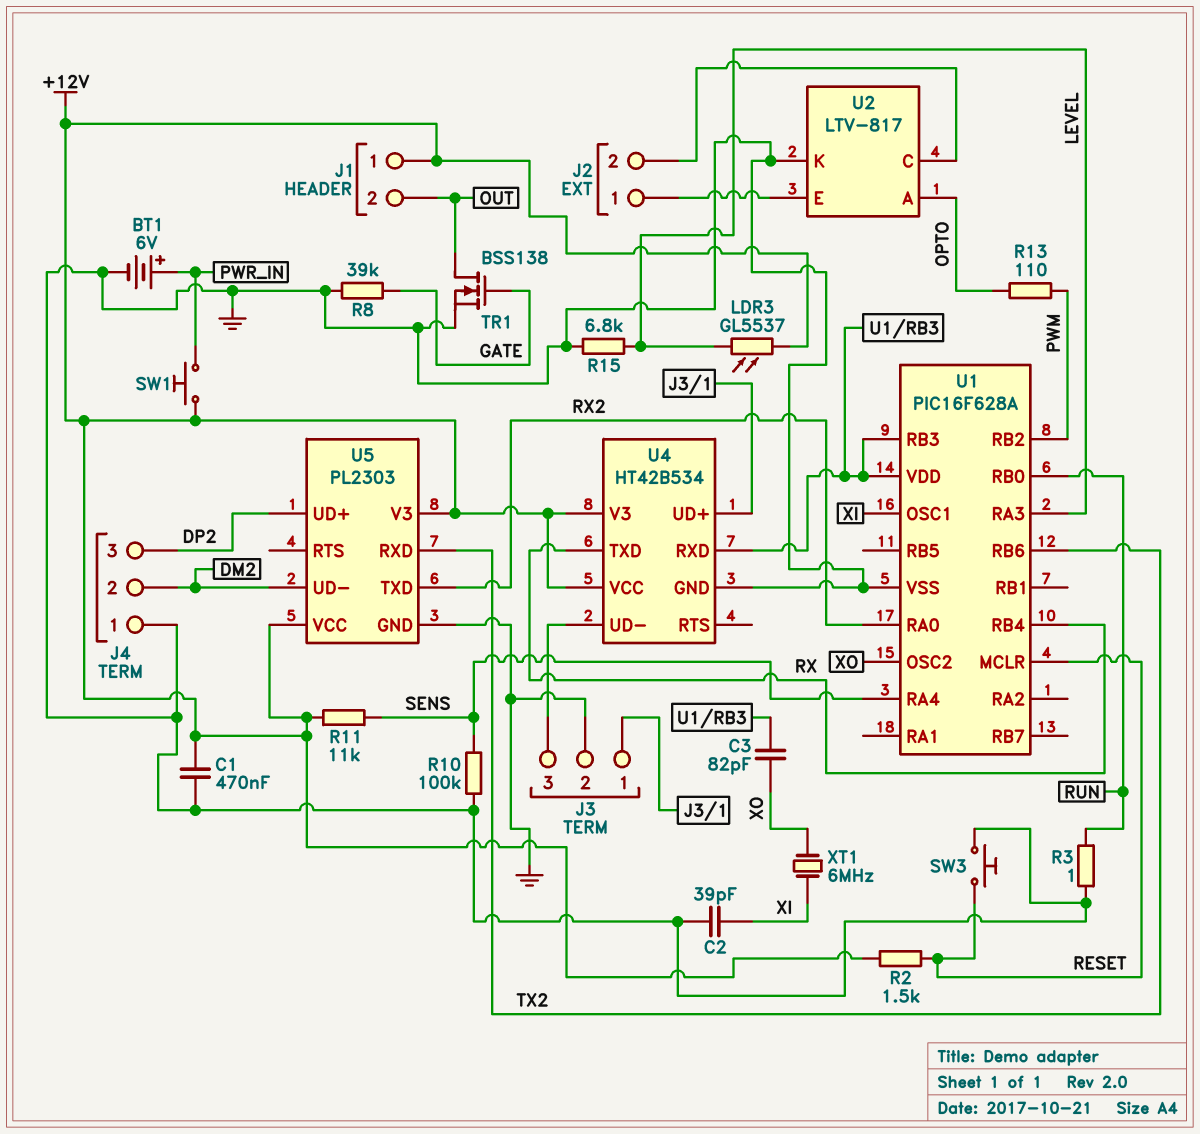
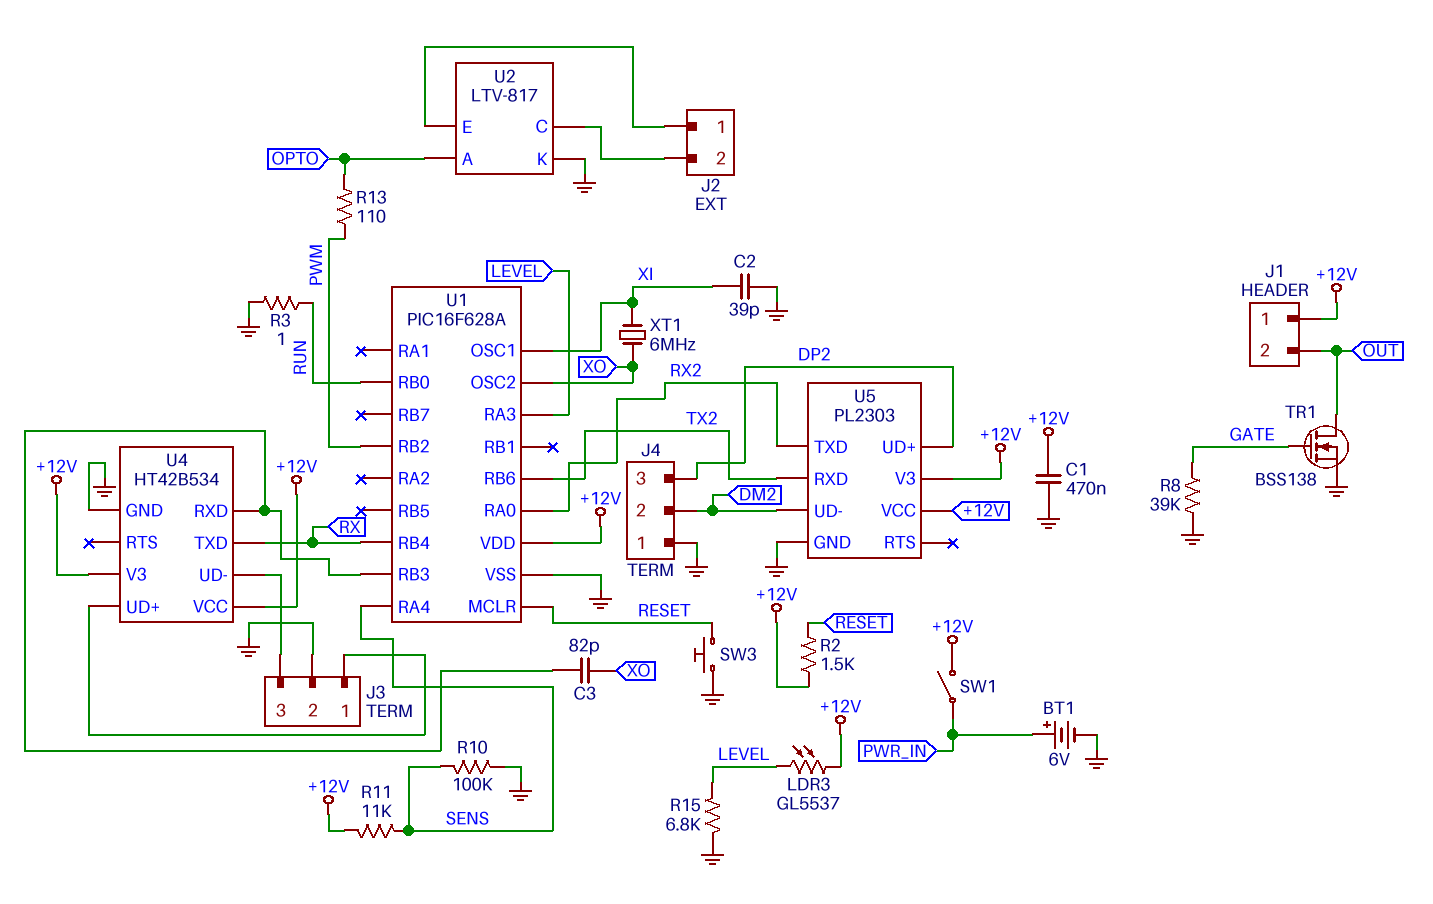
SW1: button (+12V, PWR_IN) -> switch (+12V, PWR_IN)
U1 pin VDD: U1/RB3 -> +12V

